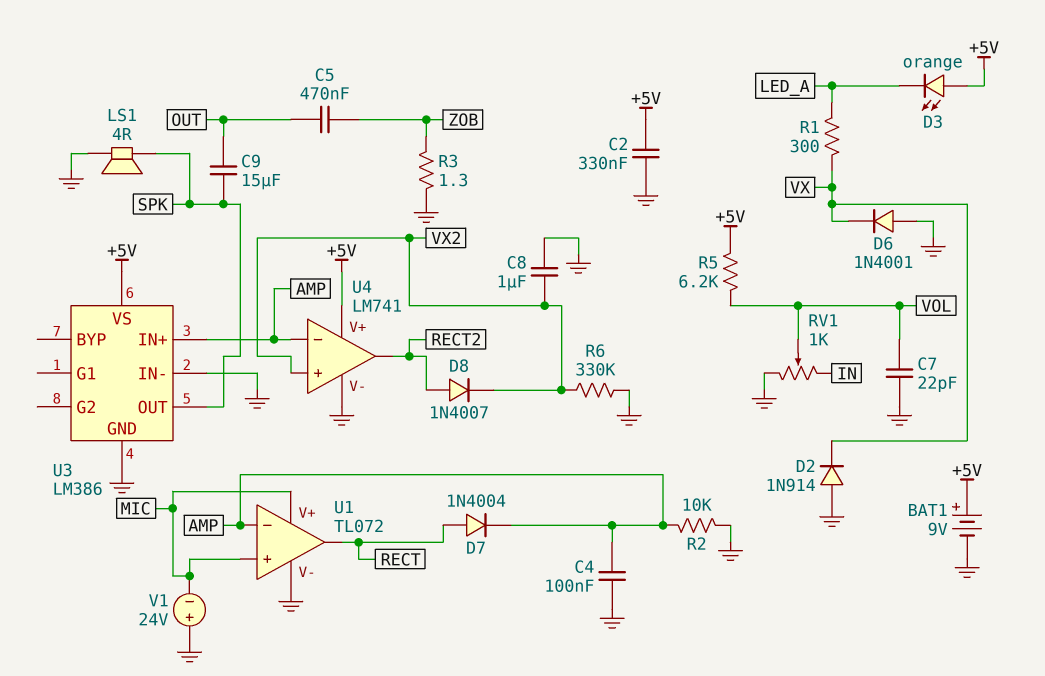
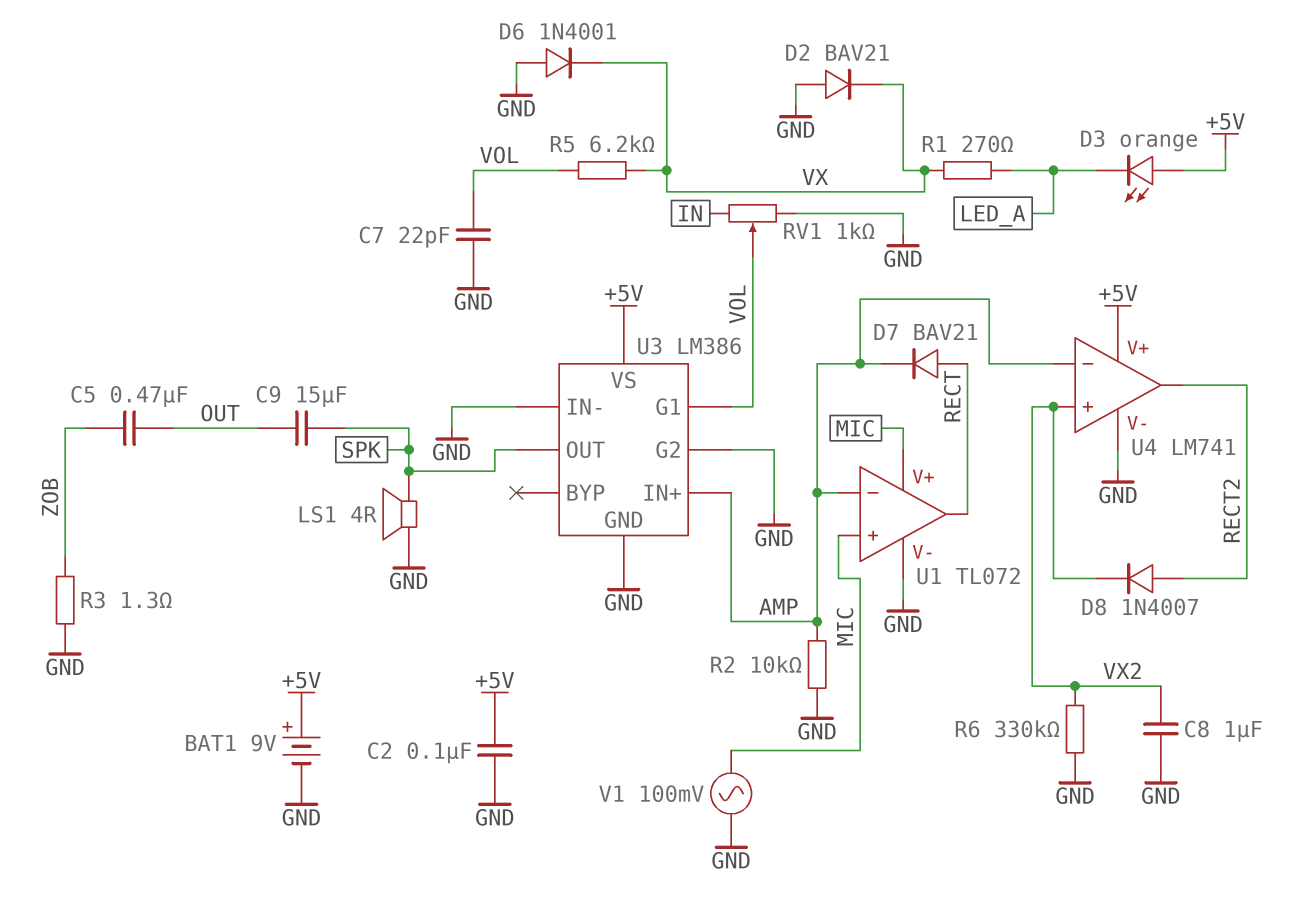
C2: 330nF (+5V, GND) -> 100nF (+5V, GND)
C4: 100nF (AMP, GND) -> none
D2: diode 1N914 (A GND, K VX) -> diode BAV21 (A GND, K VX)
D7: diode 1N4004 (A RECT, K AMP) -> diode BAV21 (A RECT, K AMP)
R1: 300 (LED_A, VX) -> 270 (LED_A, VX)
R5: 6.2k (+5V, VOL) -> 6.2k (VOL, VX)
U3 pin G1: none -> VOL
U3 pin G2: none -> GND
V1: 24V (plus GND, minus MIC) -> AC 100mV (GND, MIC)

